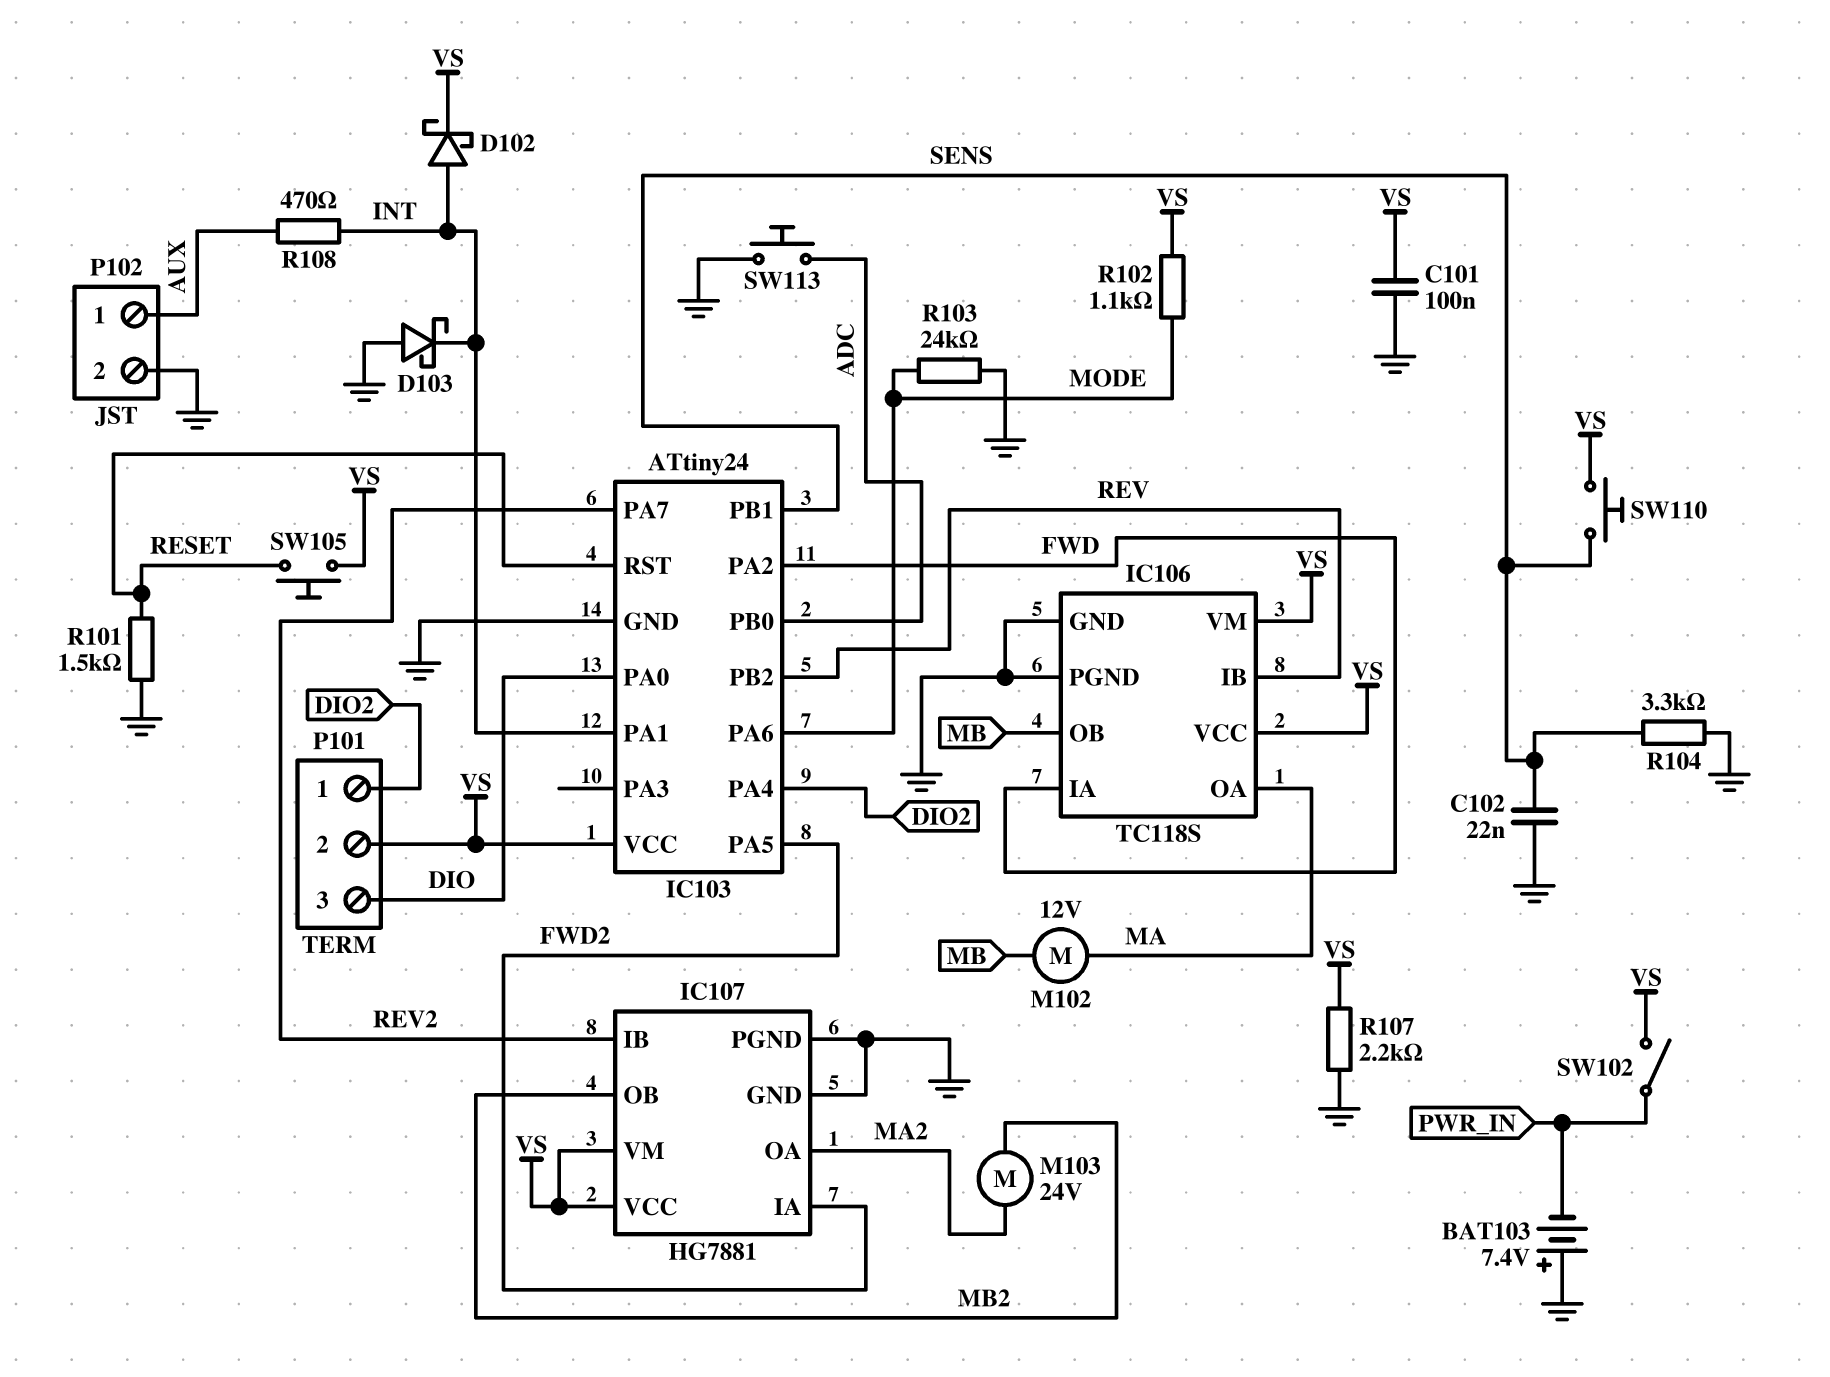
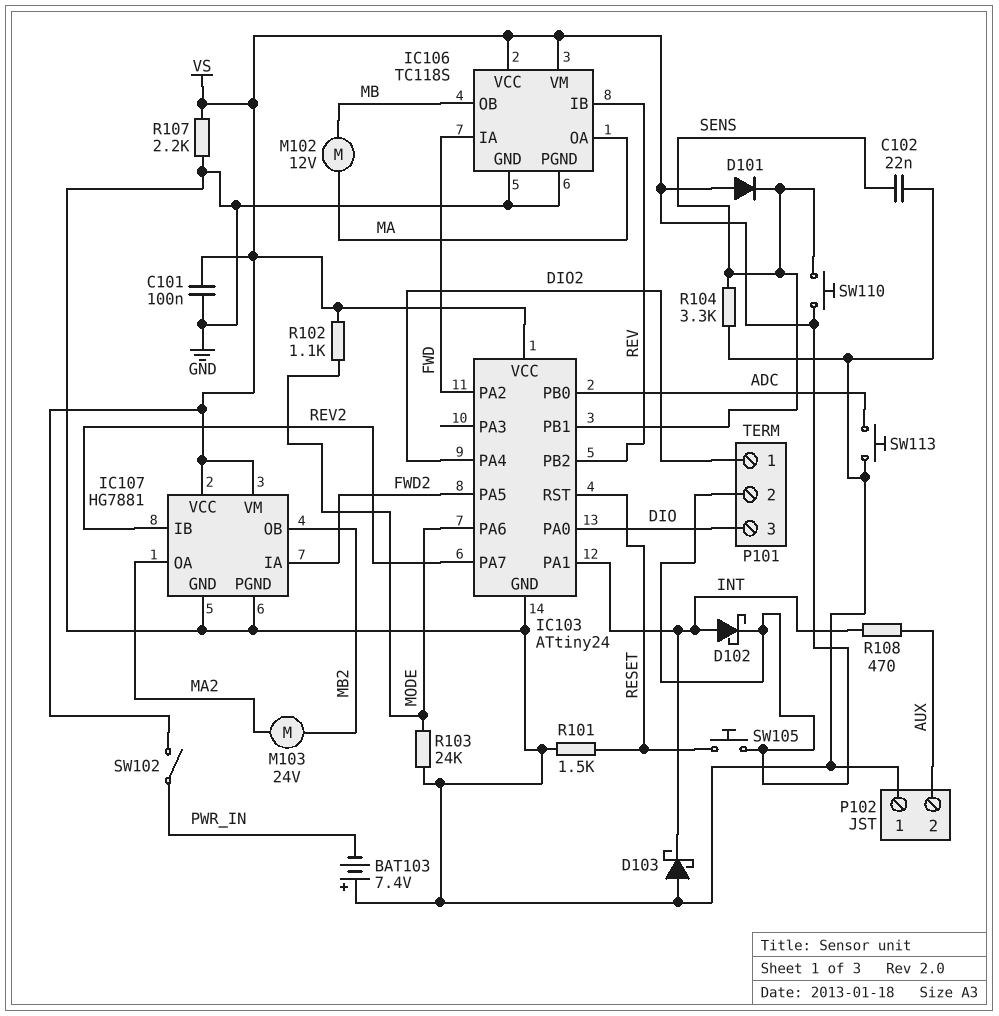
D101: none -> diode (A VS, K SENS)
P102 pin 1: AUX -> GND
P102 pin 2: GND -> AUX

